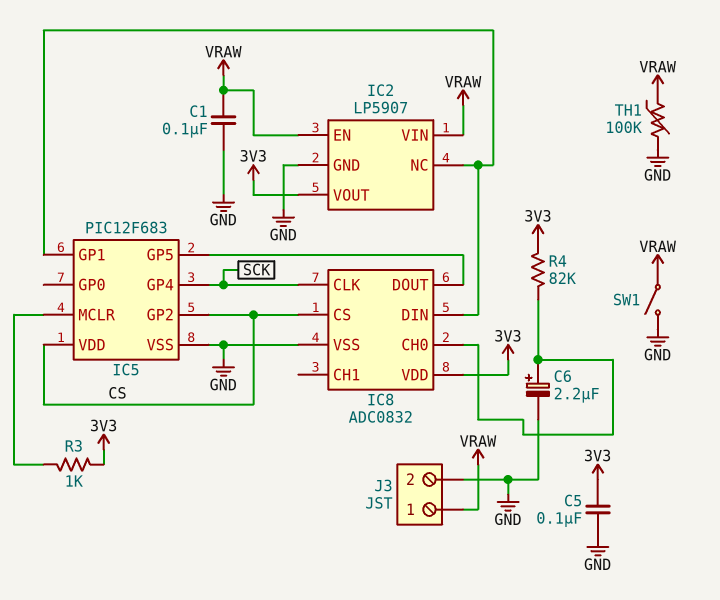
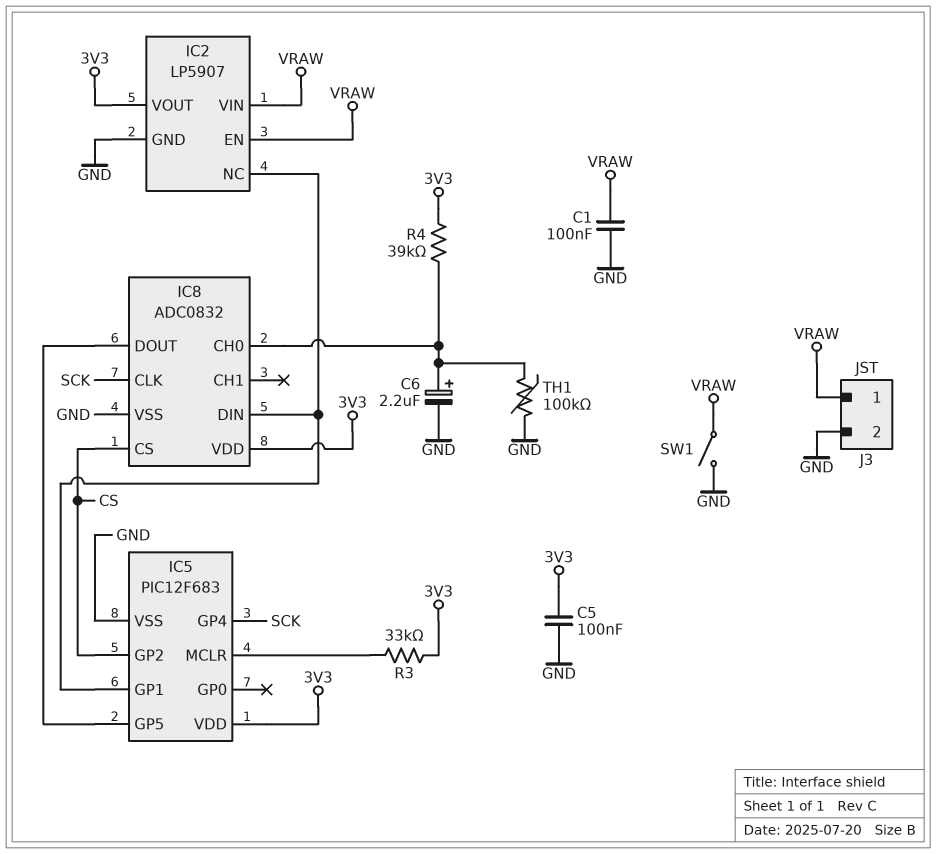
IC5 pin VDD: CS -> 3V3
R3: 1k (3V3, IC5/MCLR) -> 33k (3V3, IC5/MCLR)
R4: 82k (3V3, IC8/CH0) -> 39k (3V3, IC8/CH0)
TH1: 100k (GND, VRAW) -> 100k (GND, IC8/CH0)

